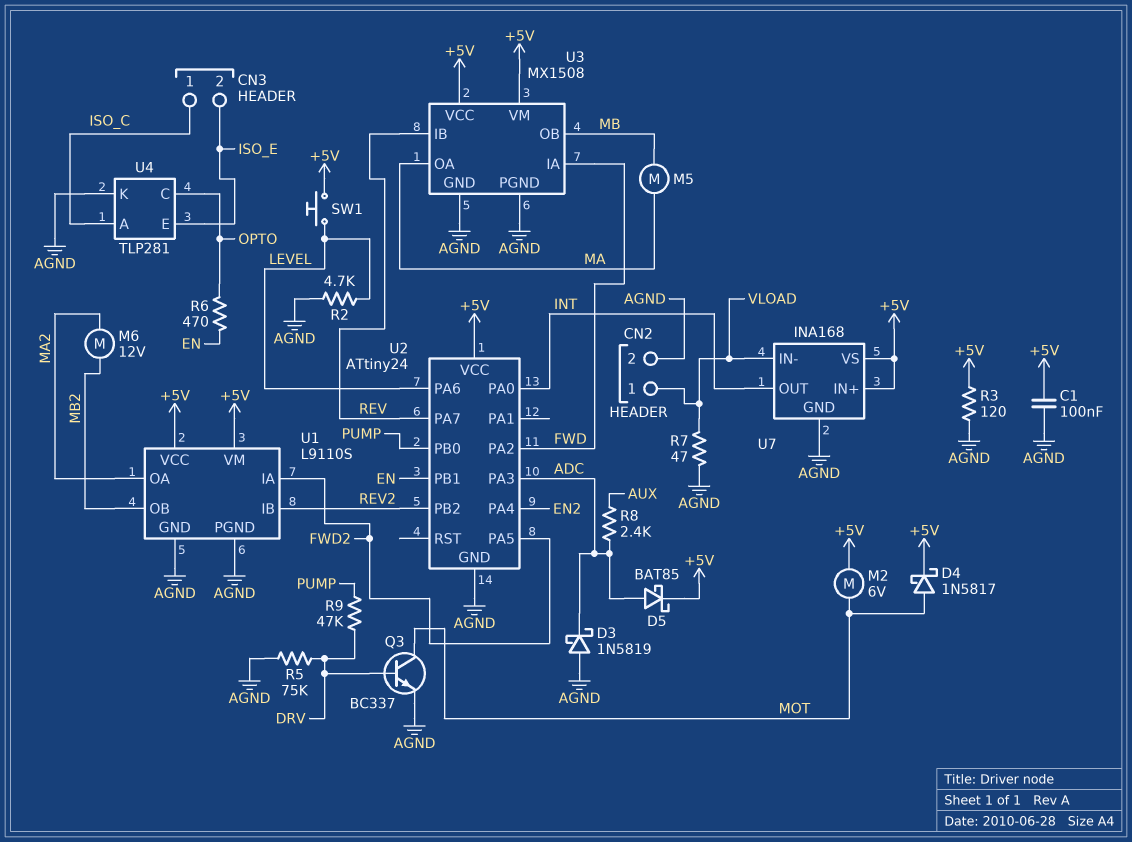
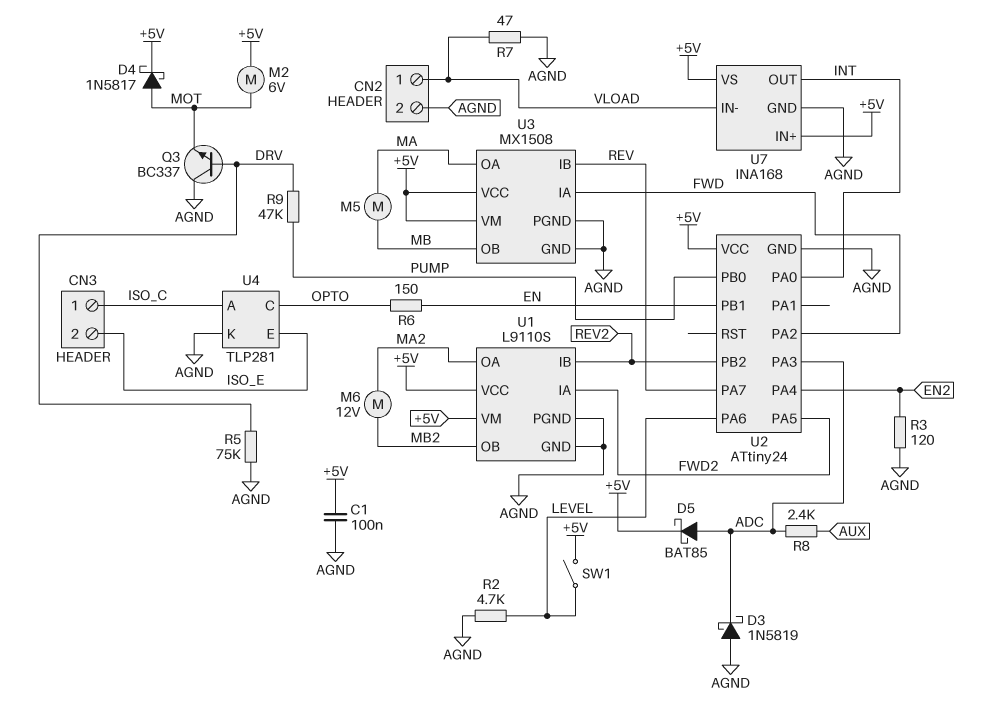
Q3: NPN BC337 (B DRV, C MOT, E AGND) -> NPN BC337 (B DRV, C AGND, E MOT)
R3: 120 (+5V, AGND) -> 120 (AGND, EN2)
R6: 470 (EN, OPTO) -> 150 (EN, OPTO)
SW1: button (+5V, LEVEL) -> switch (+5V, LEVEL)

